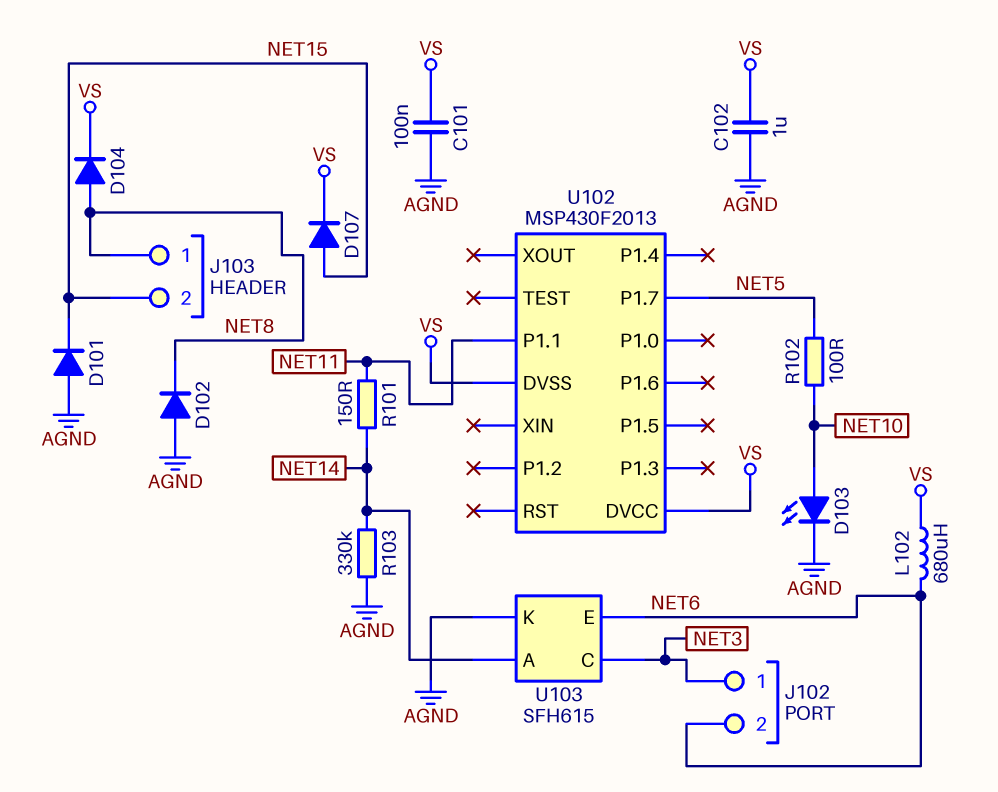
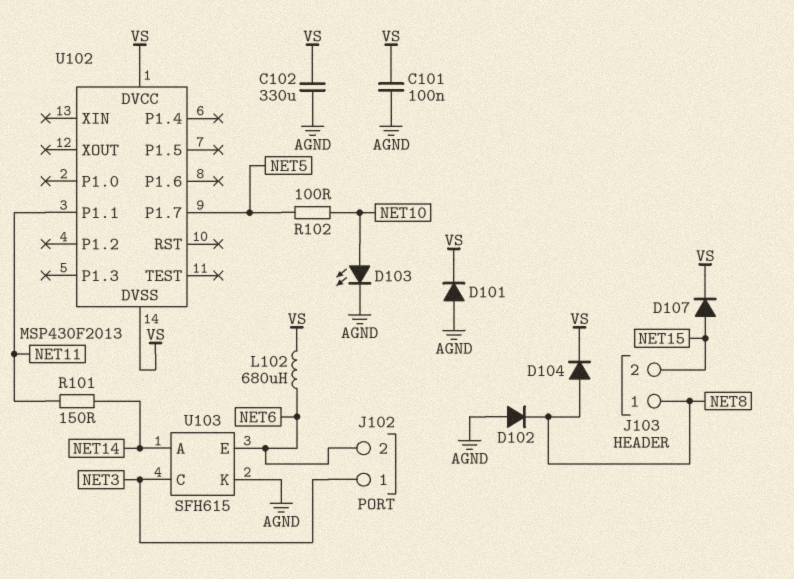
C102: 1uF (AGND, VS) -> 330uF (AGND, VS)
D101: diode (A AGND, K NET15) -> diode (A AGND, K VS)
R103: 330k (AGND, NET14) -> none

